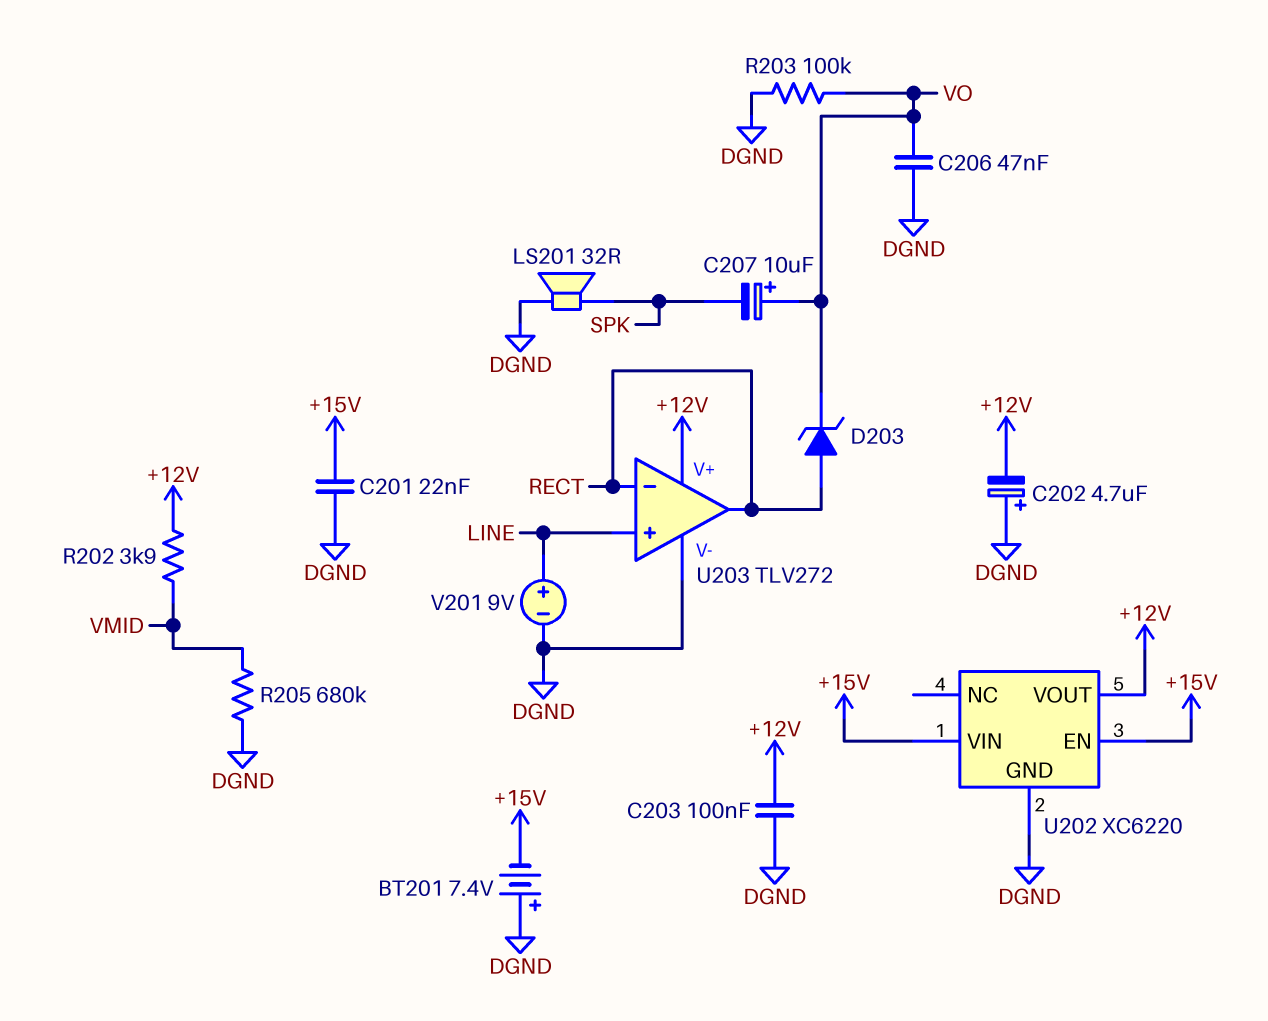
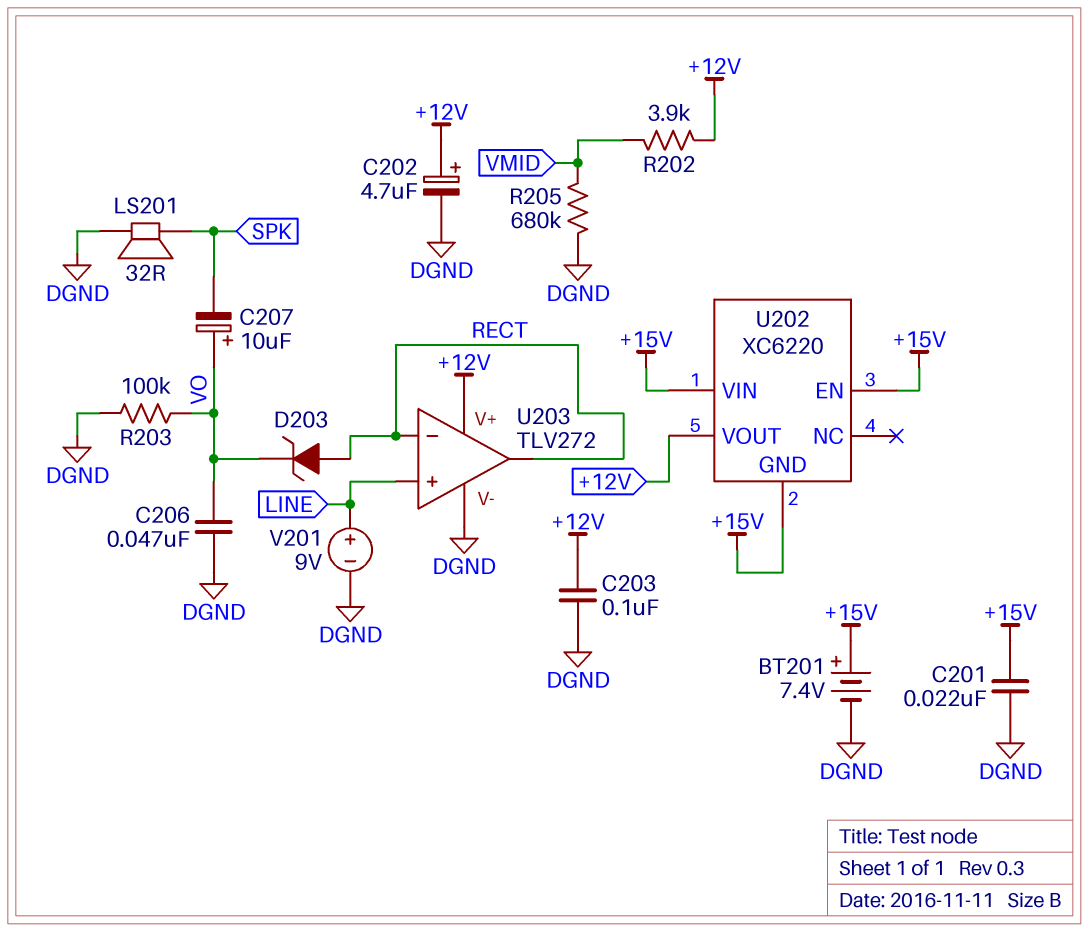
BT201: 7.4V (plus DGND, minus +15V) -> 7.4V (plus +15V, minus DGND)
C202: 4.7uF (plus DGND, minus +12V) -> 4.7uF (plus +12V, minus DGND)
U202 pin GND: DGND -> +15V

